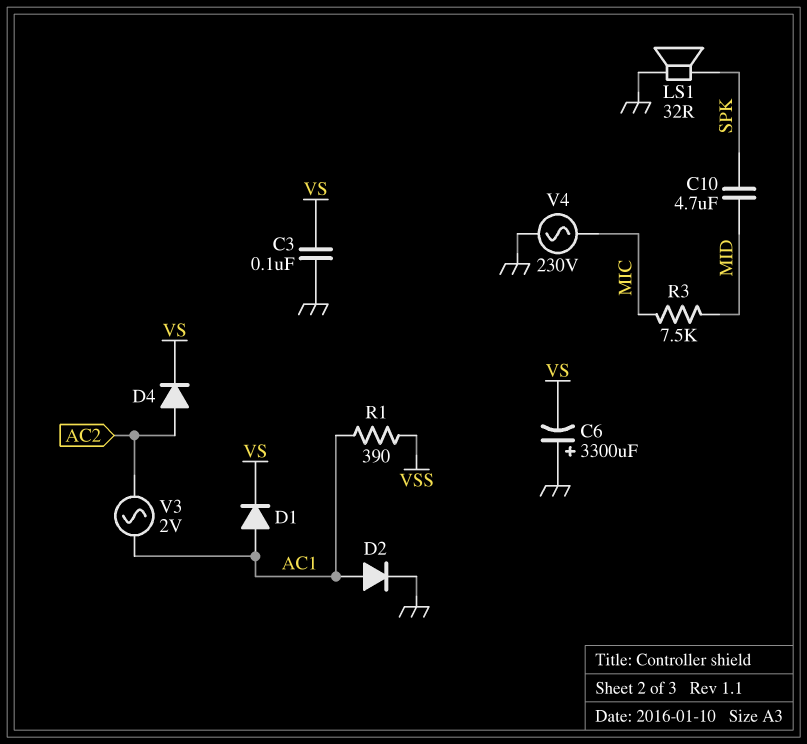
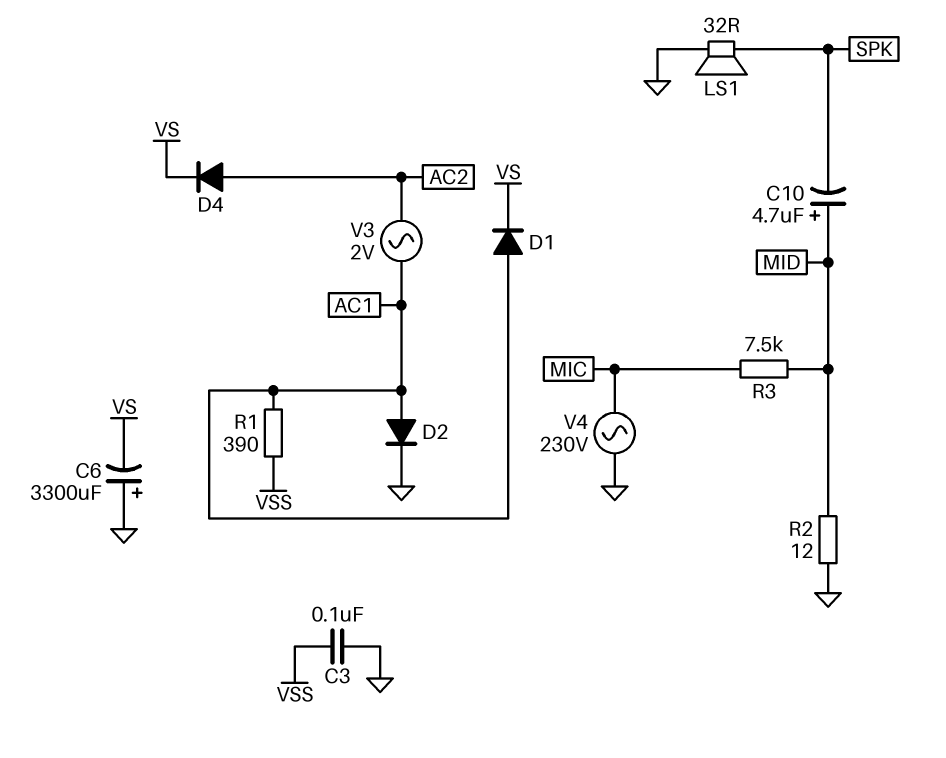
C3: 100nF (GND, VS) -> 100nF (GND, VSS)
C10: 4.7uF (MID, SPK) -> 4.7uF (plus MID, minus SPK)
R2: none -> 12 (GND, MID)

